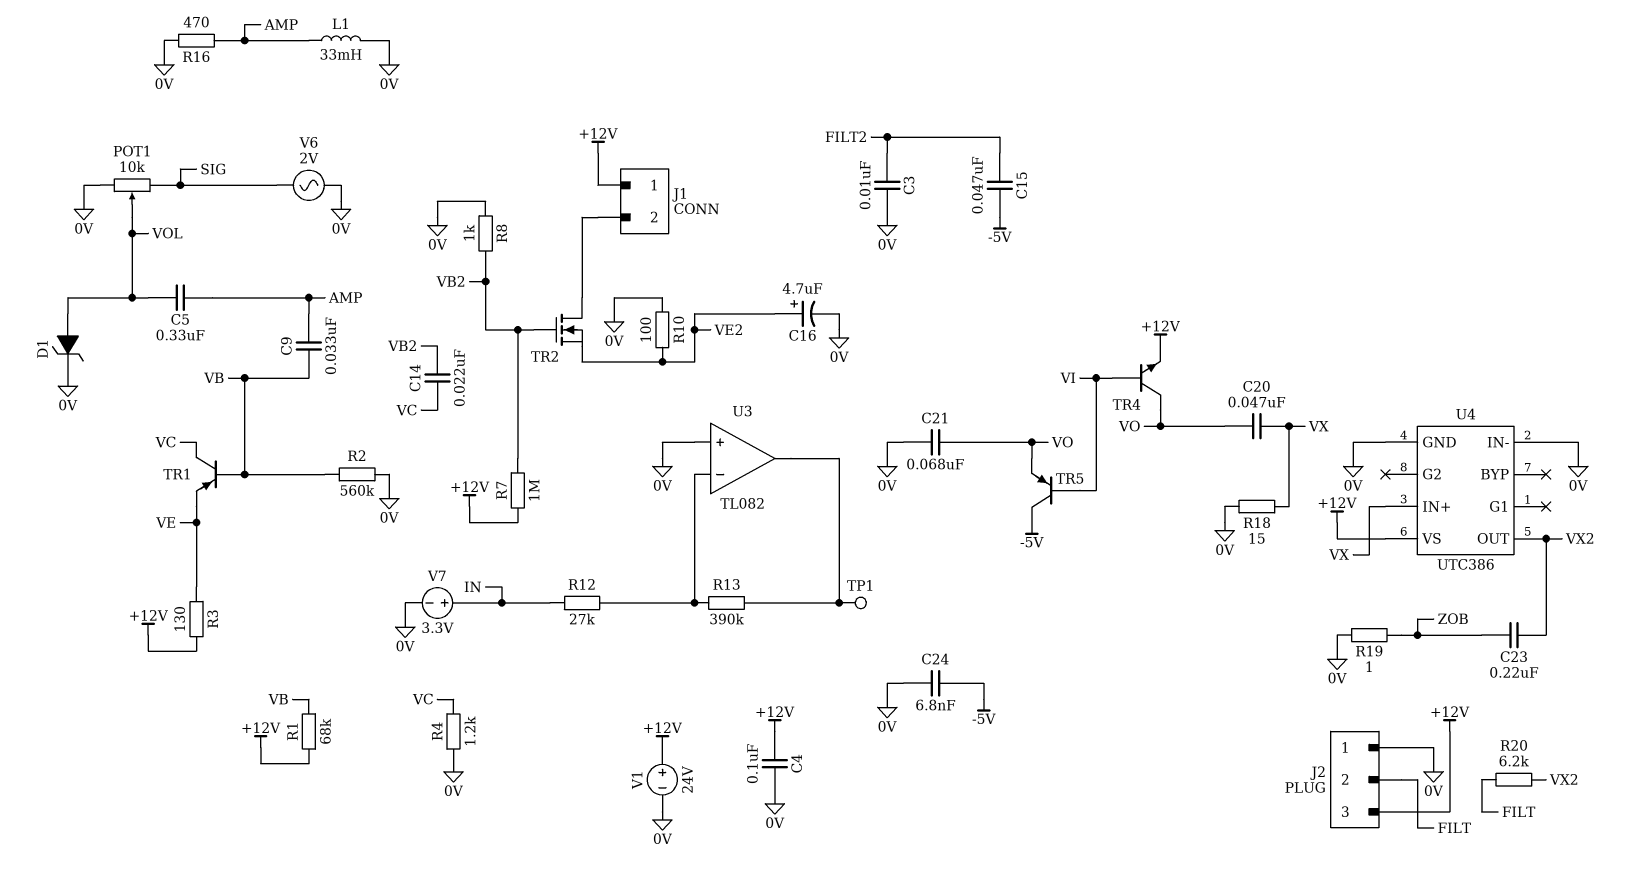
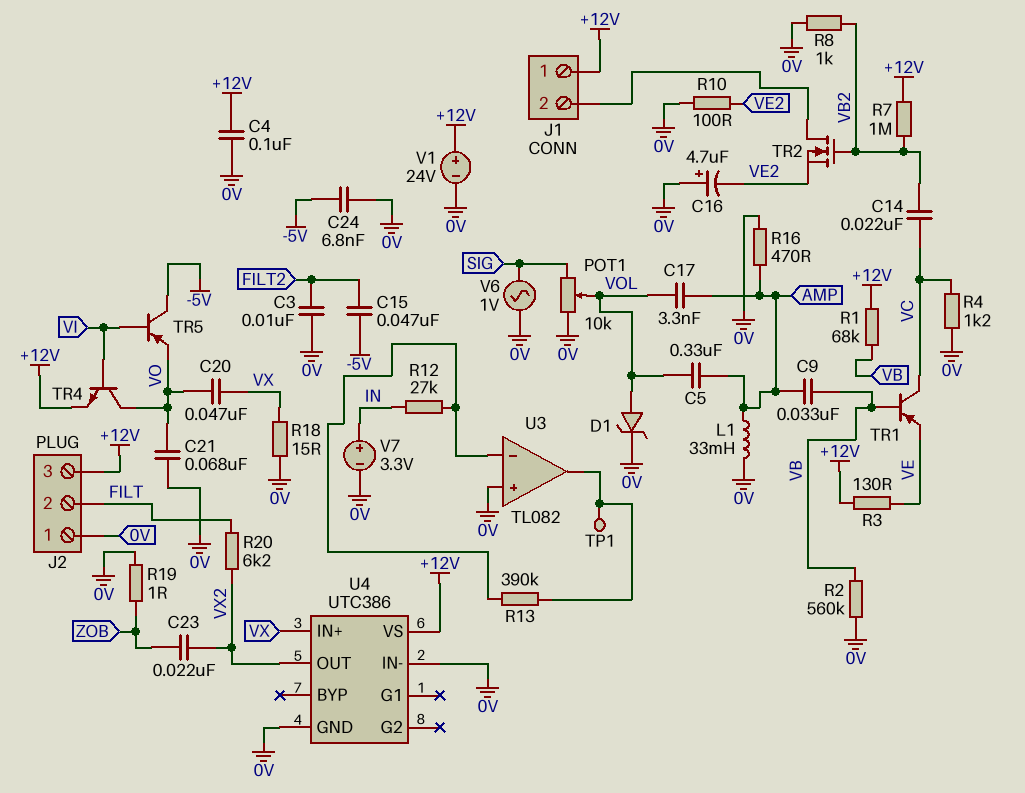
C16: 4.7uF (plus VE2, minus 0V) -> 4.7uF (plus 0V, minus VE2)
C17: none -> 3.3nF (AMP, VOL)
C23: 220nF (VX2, ZOB) -> 22nF (VX2, ZOB)
V6: AC 2V (0V, SIG) -> AC 1V (0V, SIG)

